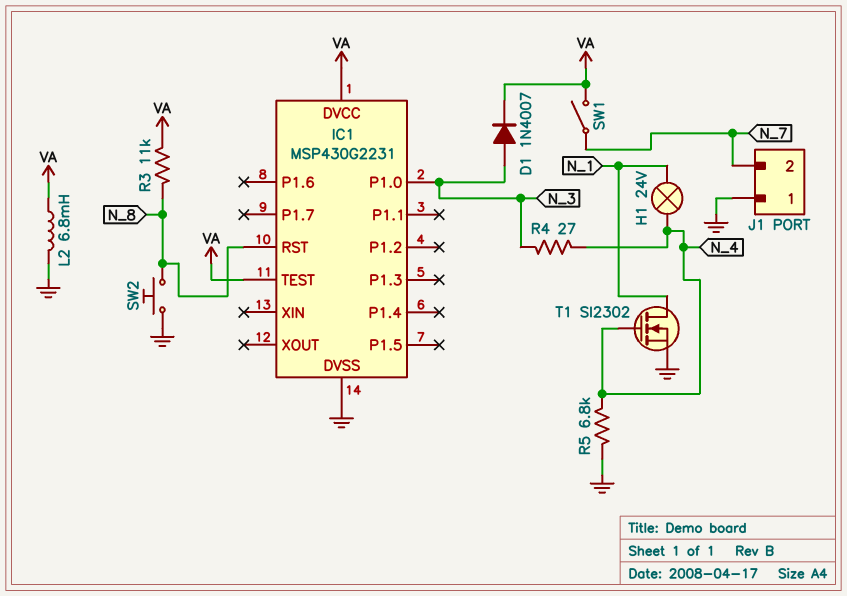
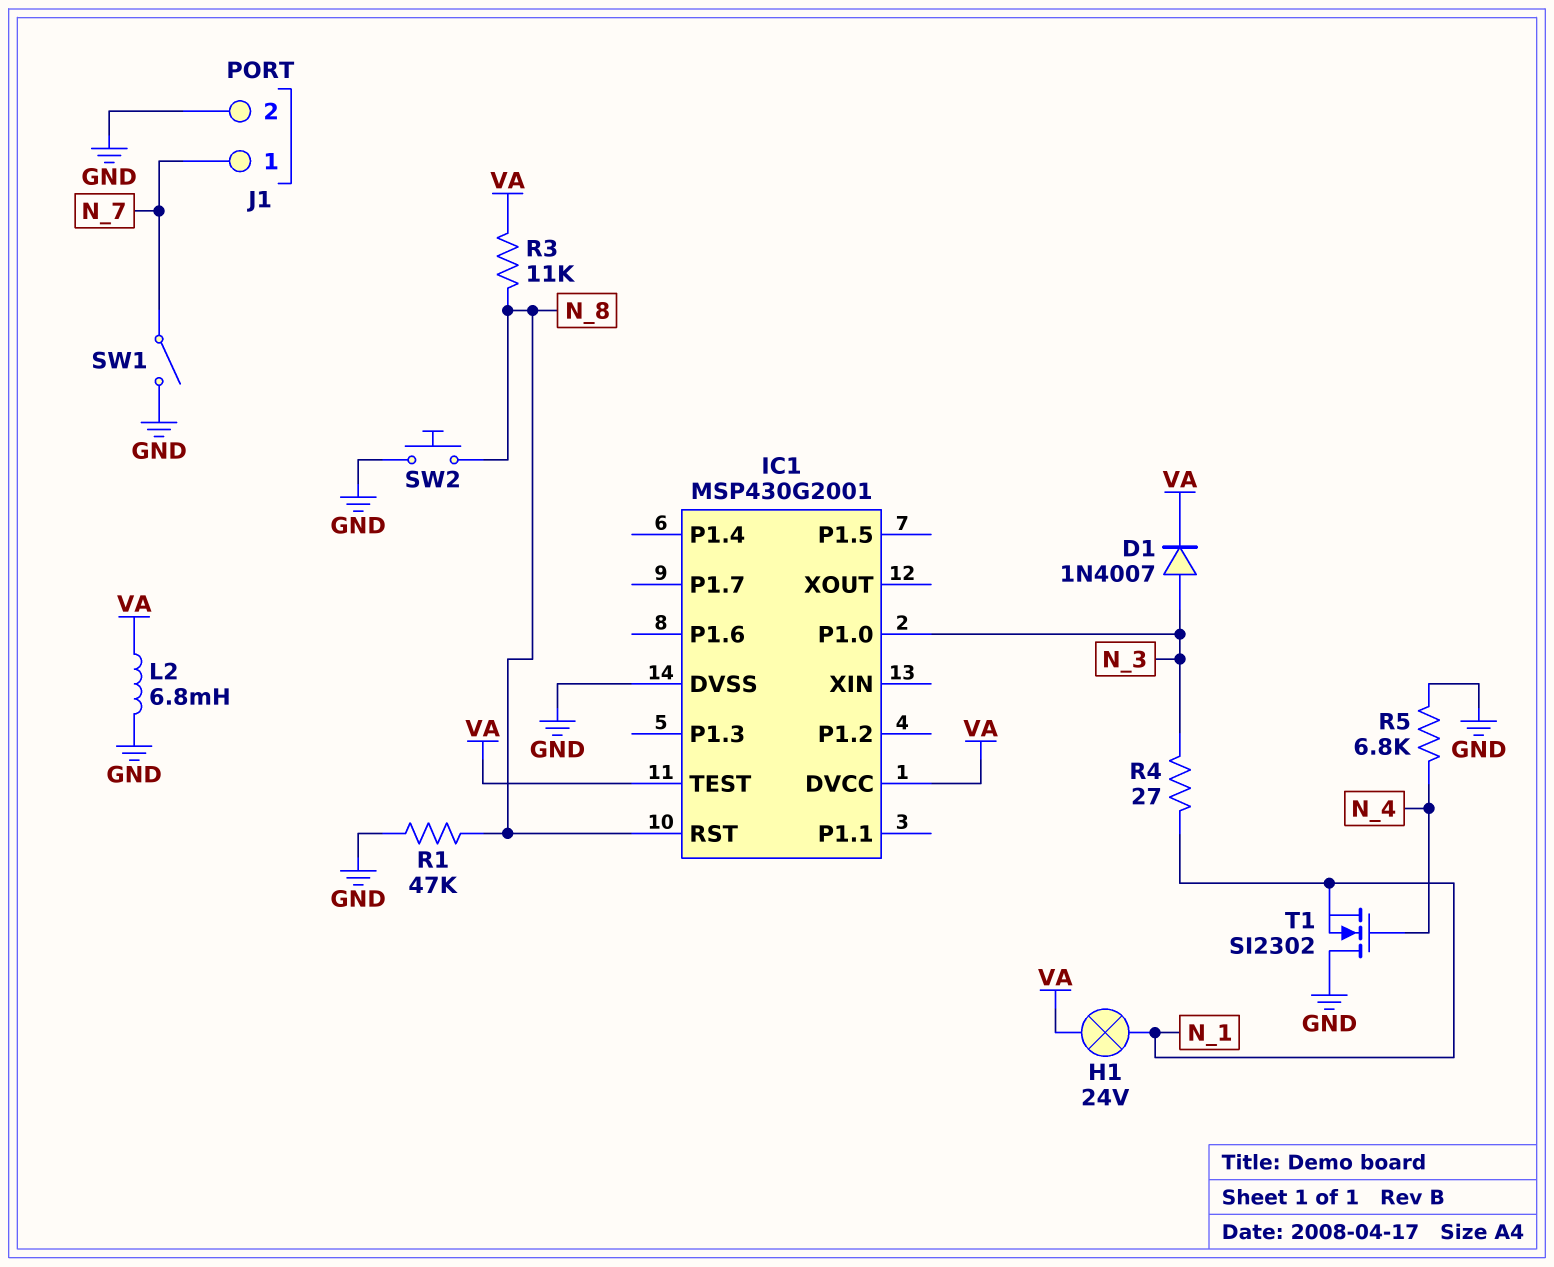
H1: lamp 24V (N_1, N_4) -> lamp 24V (N_1, VA)
IC1: MSP430G2231 -> MSP430G2001
J1 pin 1: GND -> N_7
J1 pin 2: N_7 -> GND
R1: none -> 47k (GND, N_8)
R4: 27 (N_3, N_4) -> 27 (N_1, N_3)
SW1: switch (N_7, VA) -> switch (GND, N_7)
T1: NMOS SI2302 (G N_4, D N_1, S GND) -> NMOS SI2302 (G N_4, D GND, S N_1)

